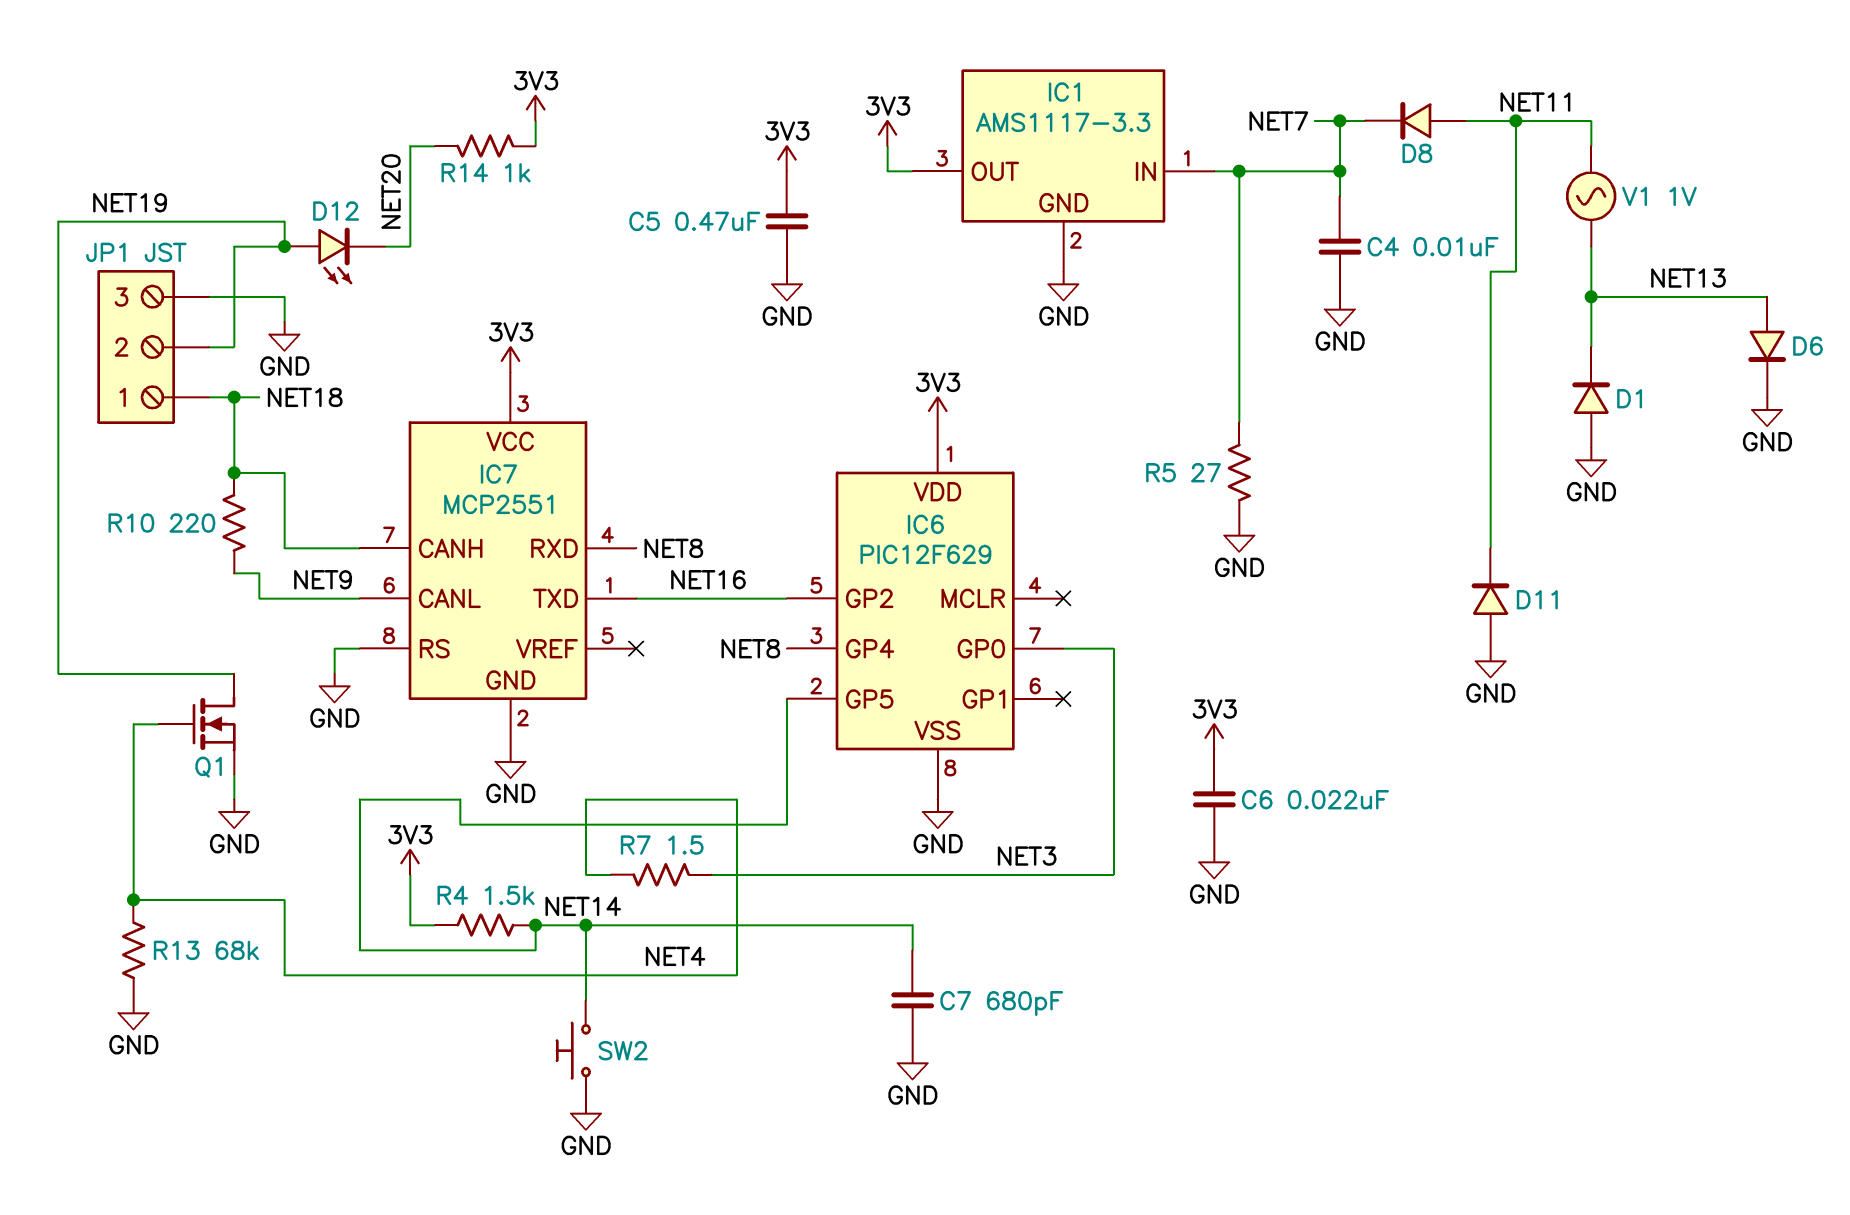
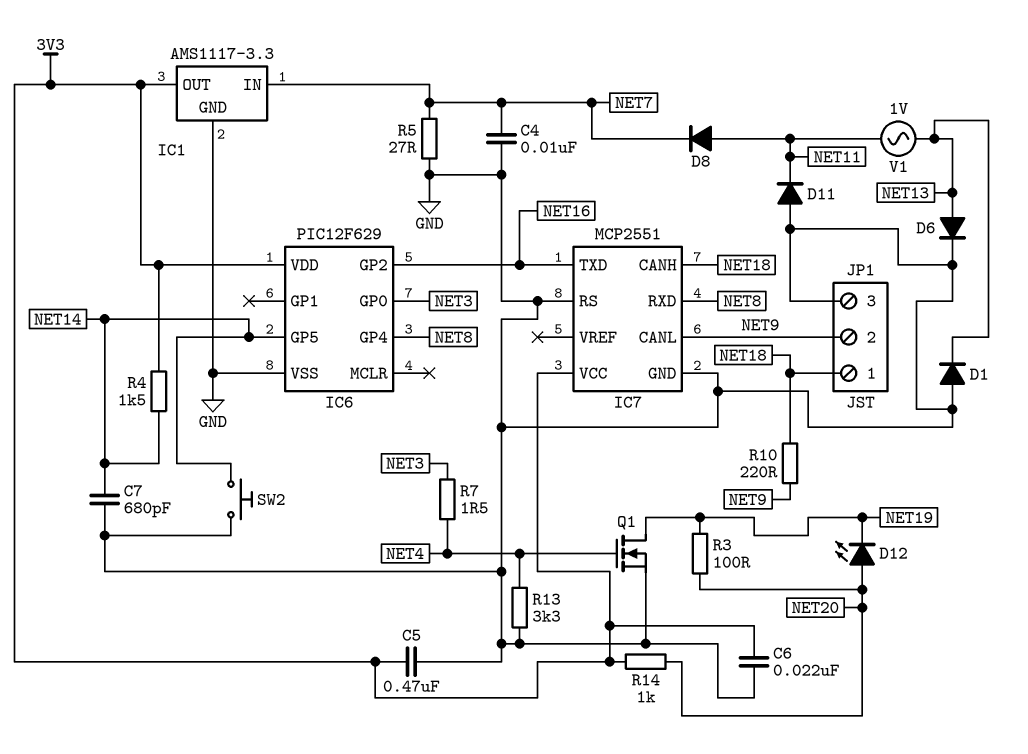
D12: LED (A NET19, K NET20) -> LED (A NET20, K NET19)
JP1 pin 2: NET19 -> NET9
R3: none -> 100 (NET19, NET20)
R13: 68k (GND, NET4) -> 3.3k (GND, NET4)

